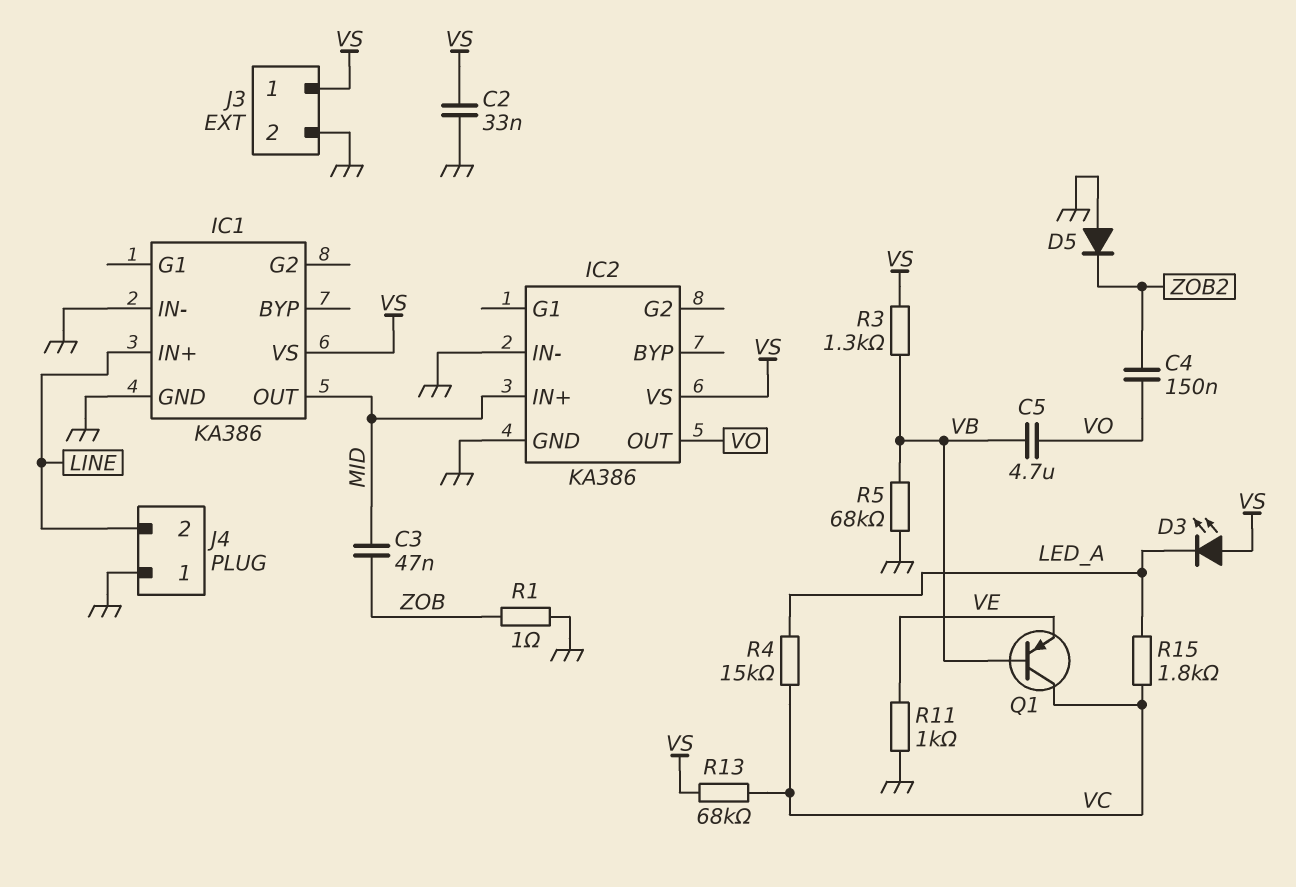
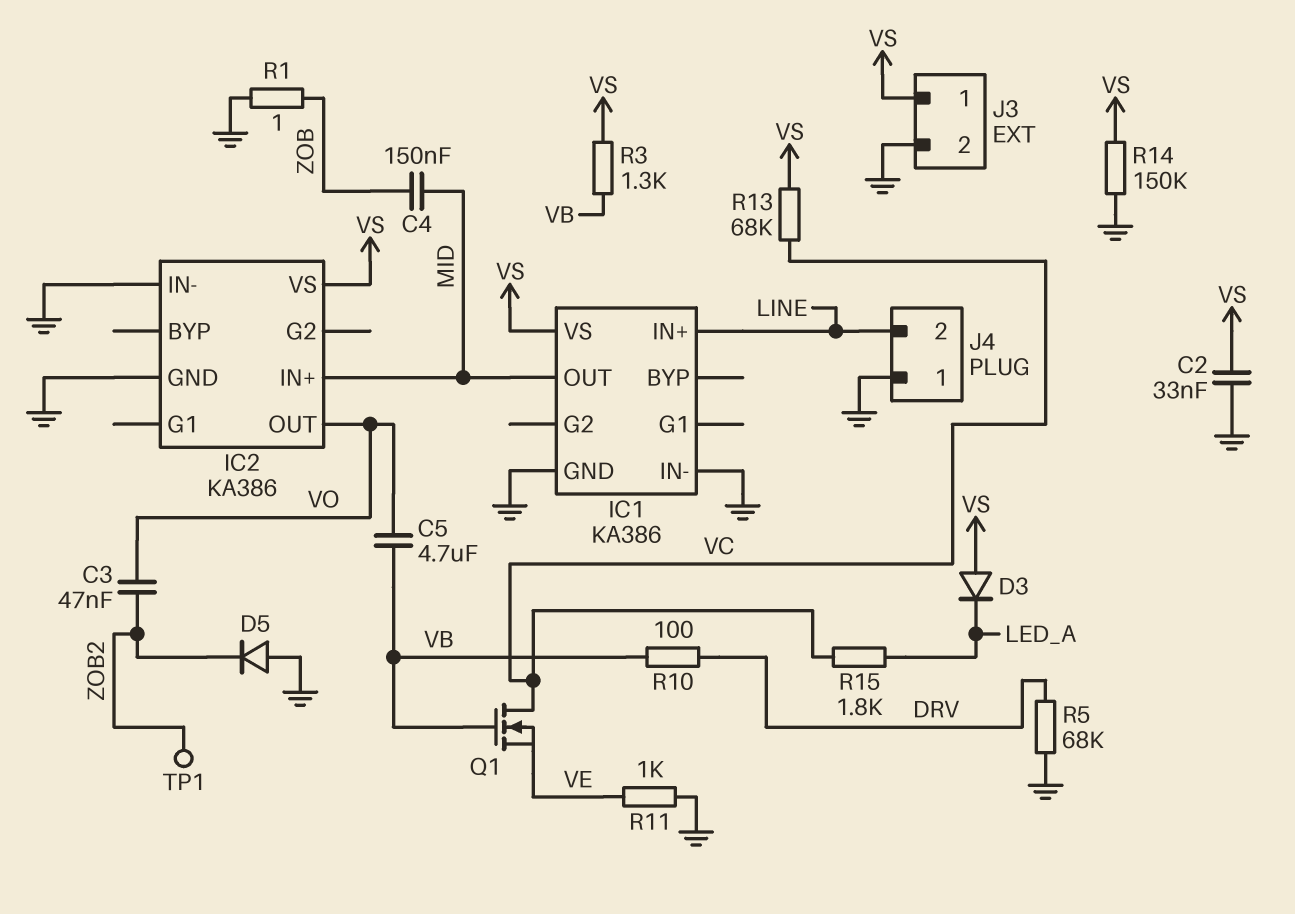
C3: 47nF (MID, ZOB) -> 47nF (VO, ZOB2)
C4: 150nF (VO, ZOB2) -> 150nF (MID, ZOB)
D3: LED (A VS, K LED_A) -> diode (A VS, K LED_A)
Q1: PNP (B VB, C VC, E VE) -> NMOS (G VB, D VC, S VE)
R4: 15k (LED_A, VC) -> none
R5: 68k (GND, VB) -> 68k (DRV, GND)
R10: none -> 100 (DRV, VB)
R14: none -> 150k (GND, VS)
TP1: none -> test point (ZOB2)

